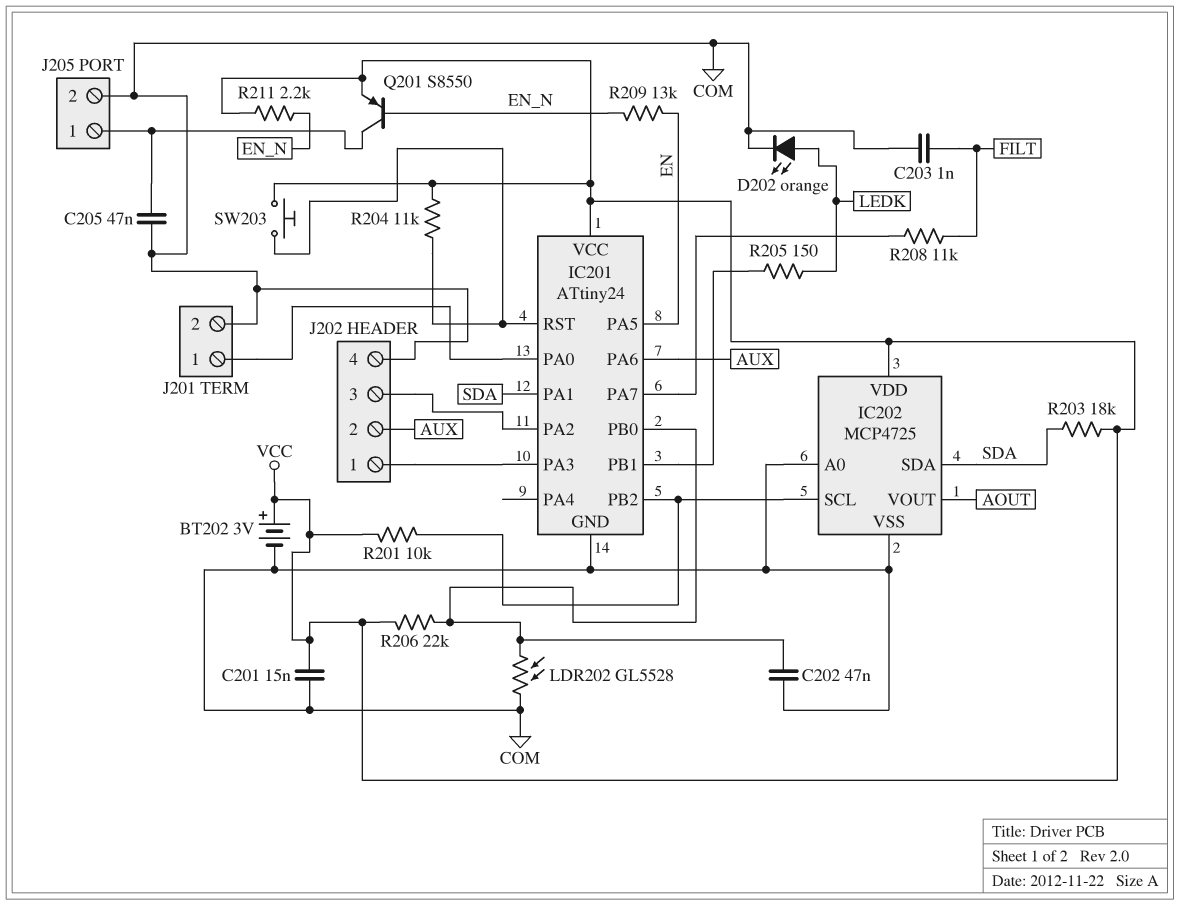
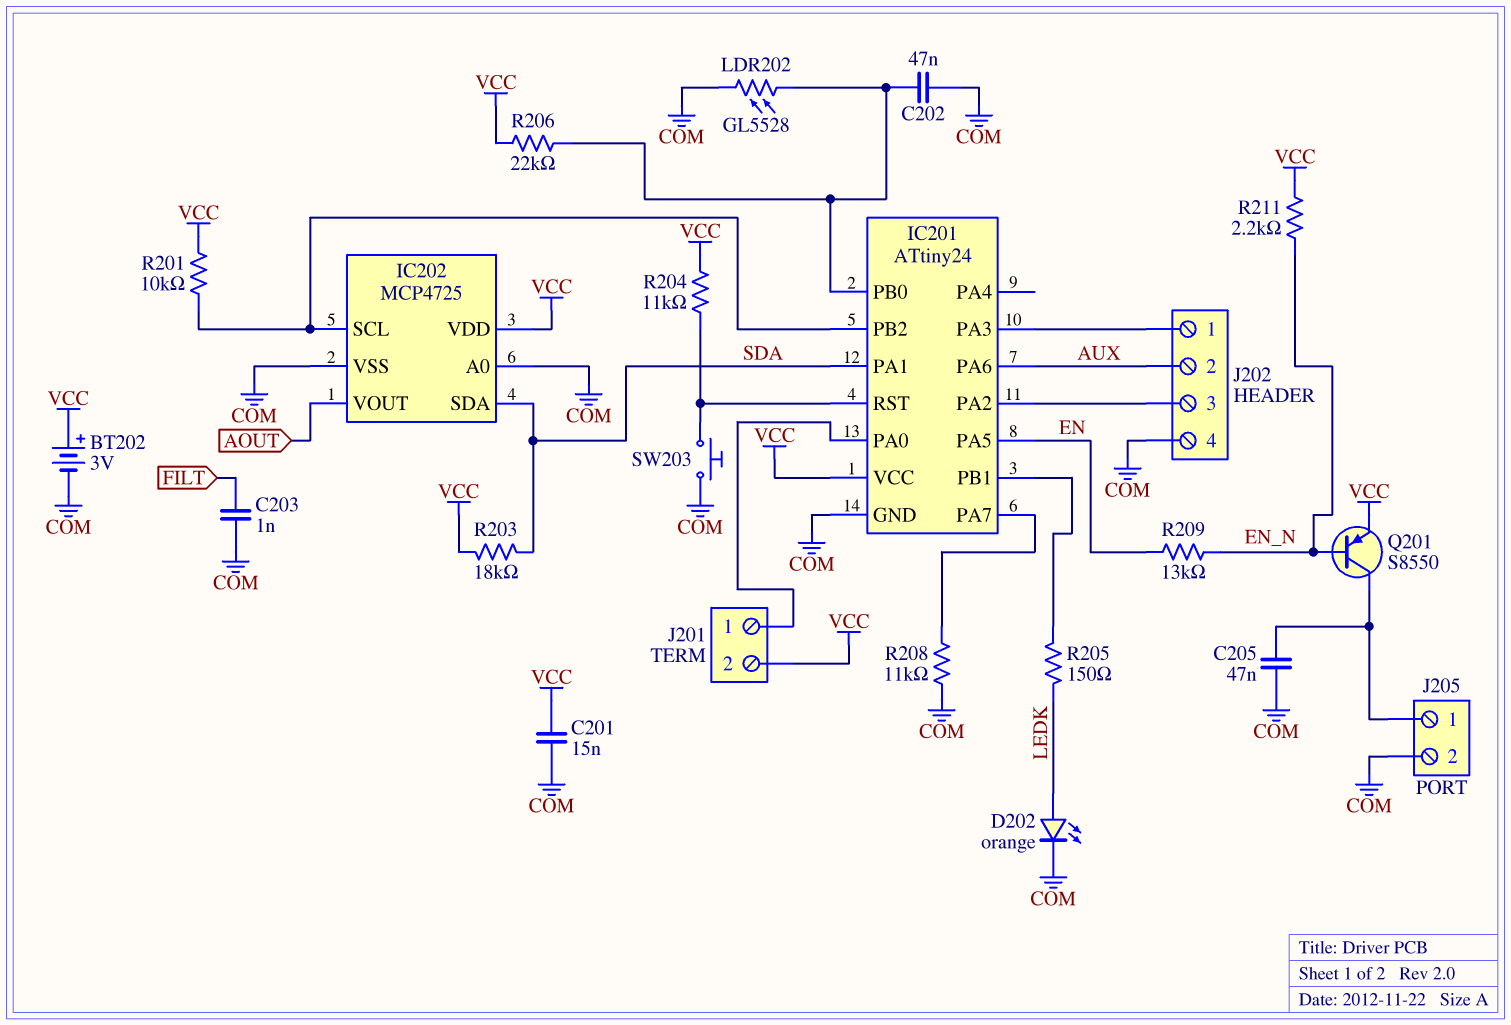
J201 pin 2: COM -> VCC
R208: 11k (FILT, IC201/PA7) -> 11k (COM, IC201/PA7)
SW203: button (IC201/RST, VCC) -> button (COM, IC201/RST)

